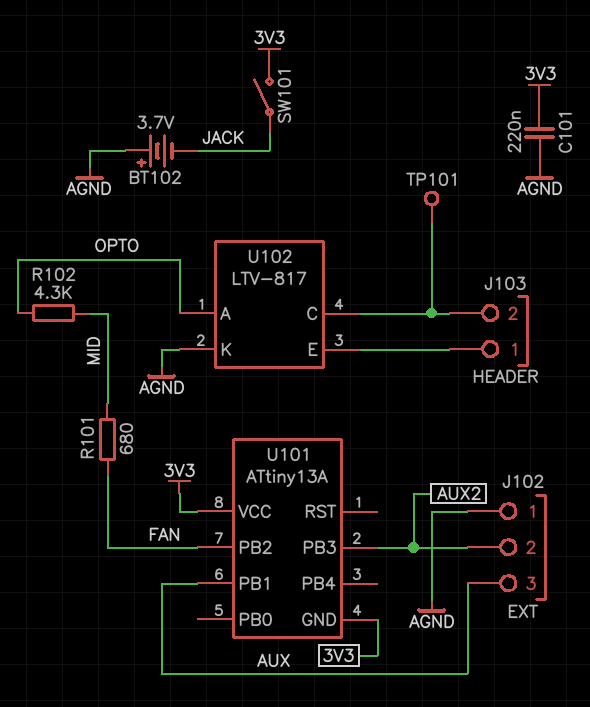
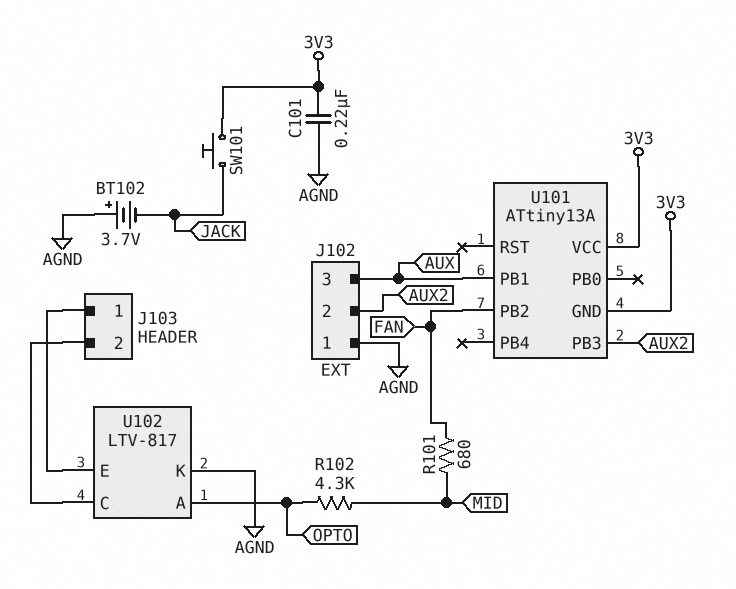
SW101: switch (3V3, JACK) -> button (3V3, JACK)
TP101: test point (J103/2) -> none

